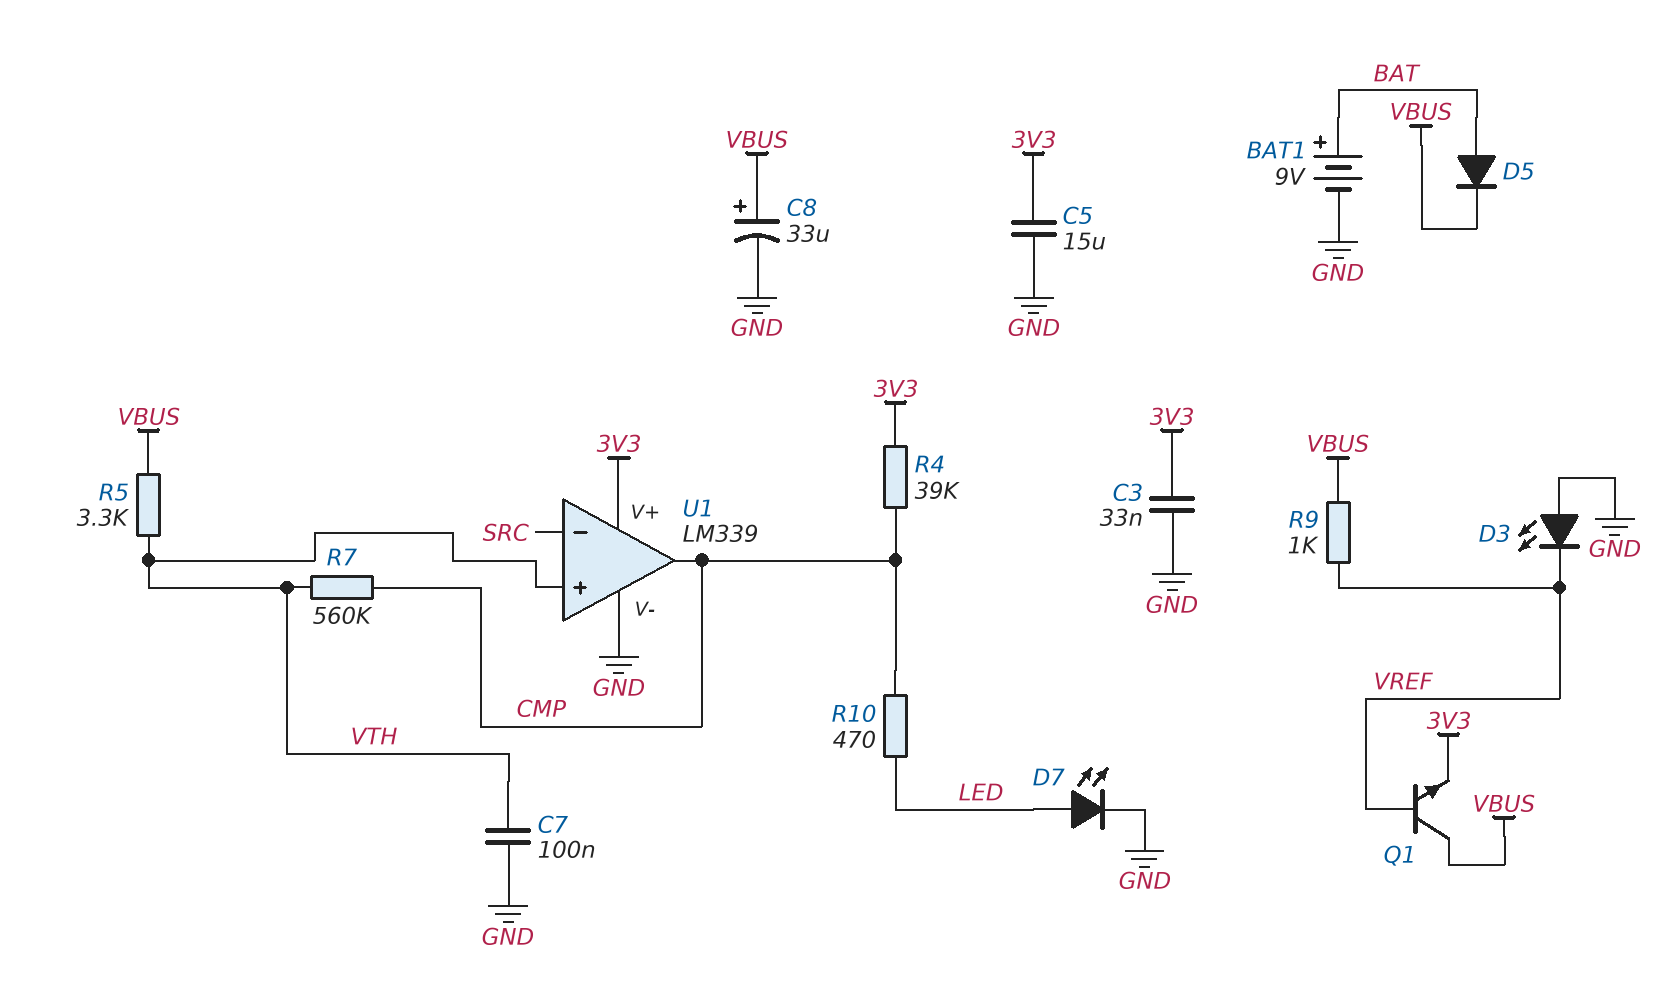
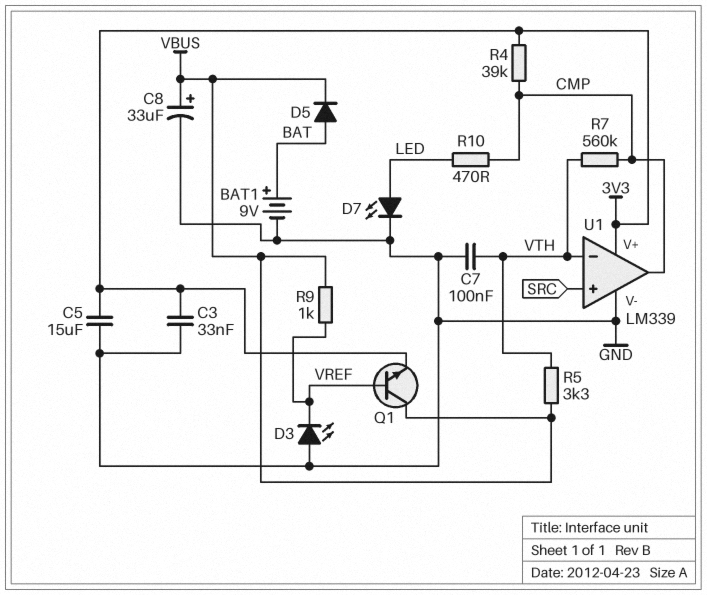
U1 pin in+: VTH -> SRC
U1 pin in-: SRC -> VTH

